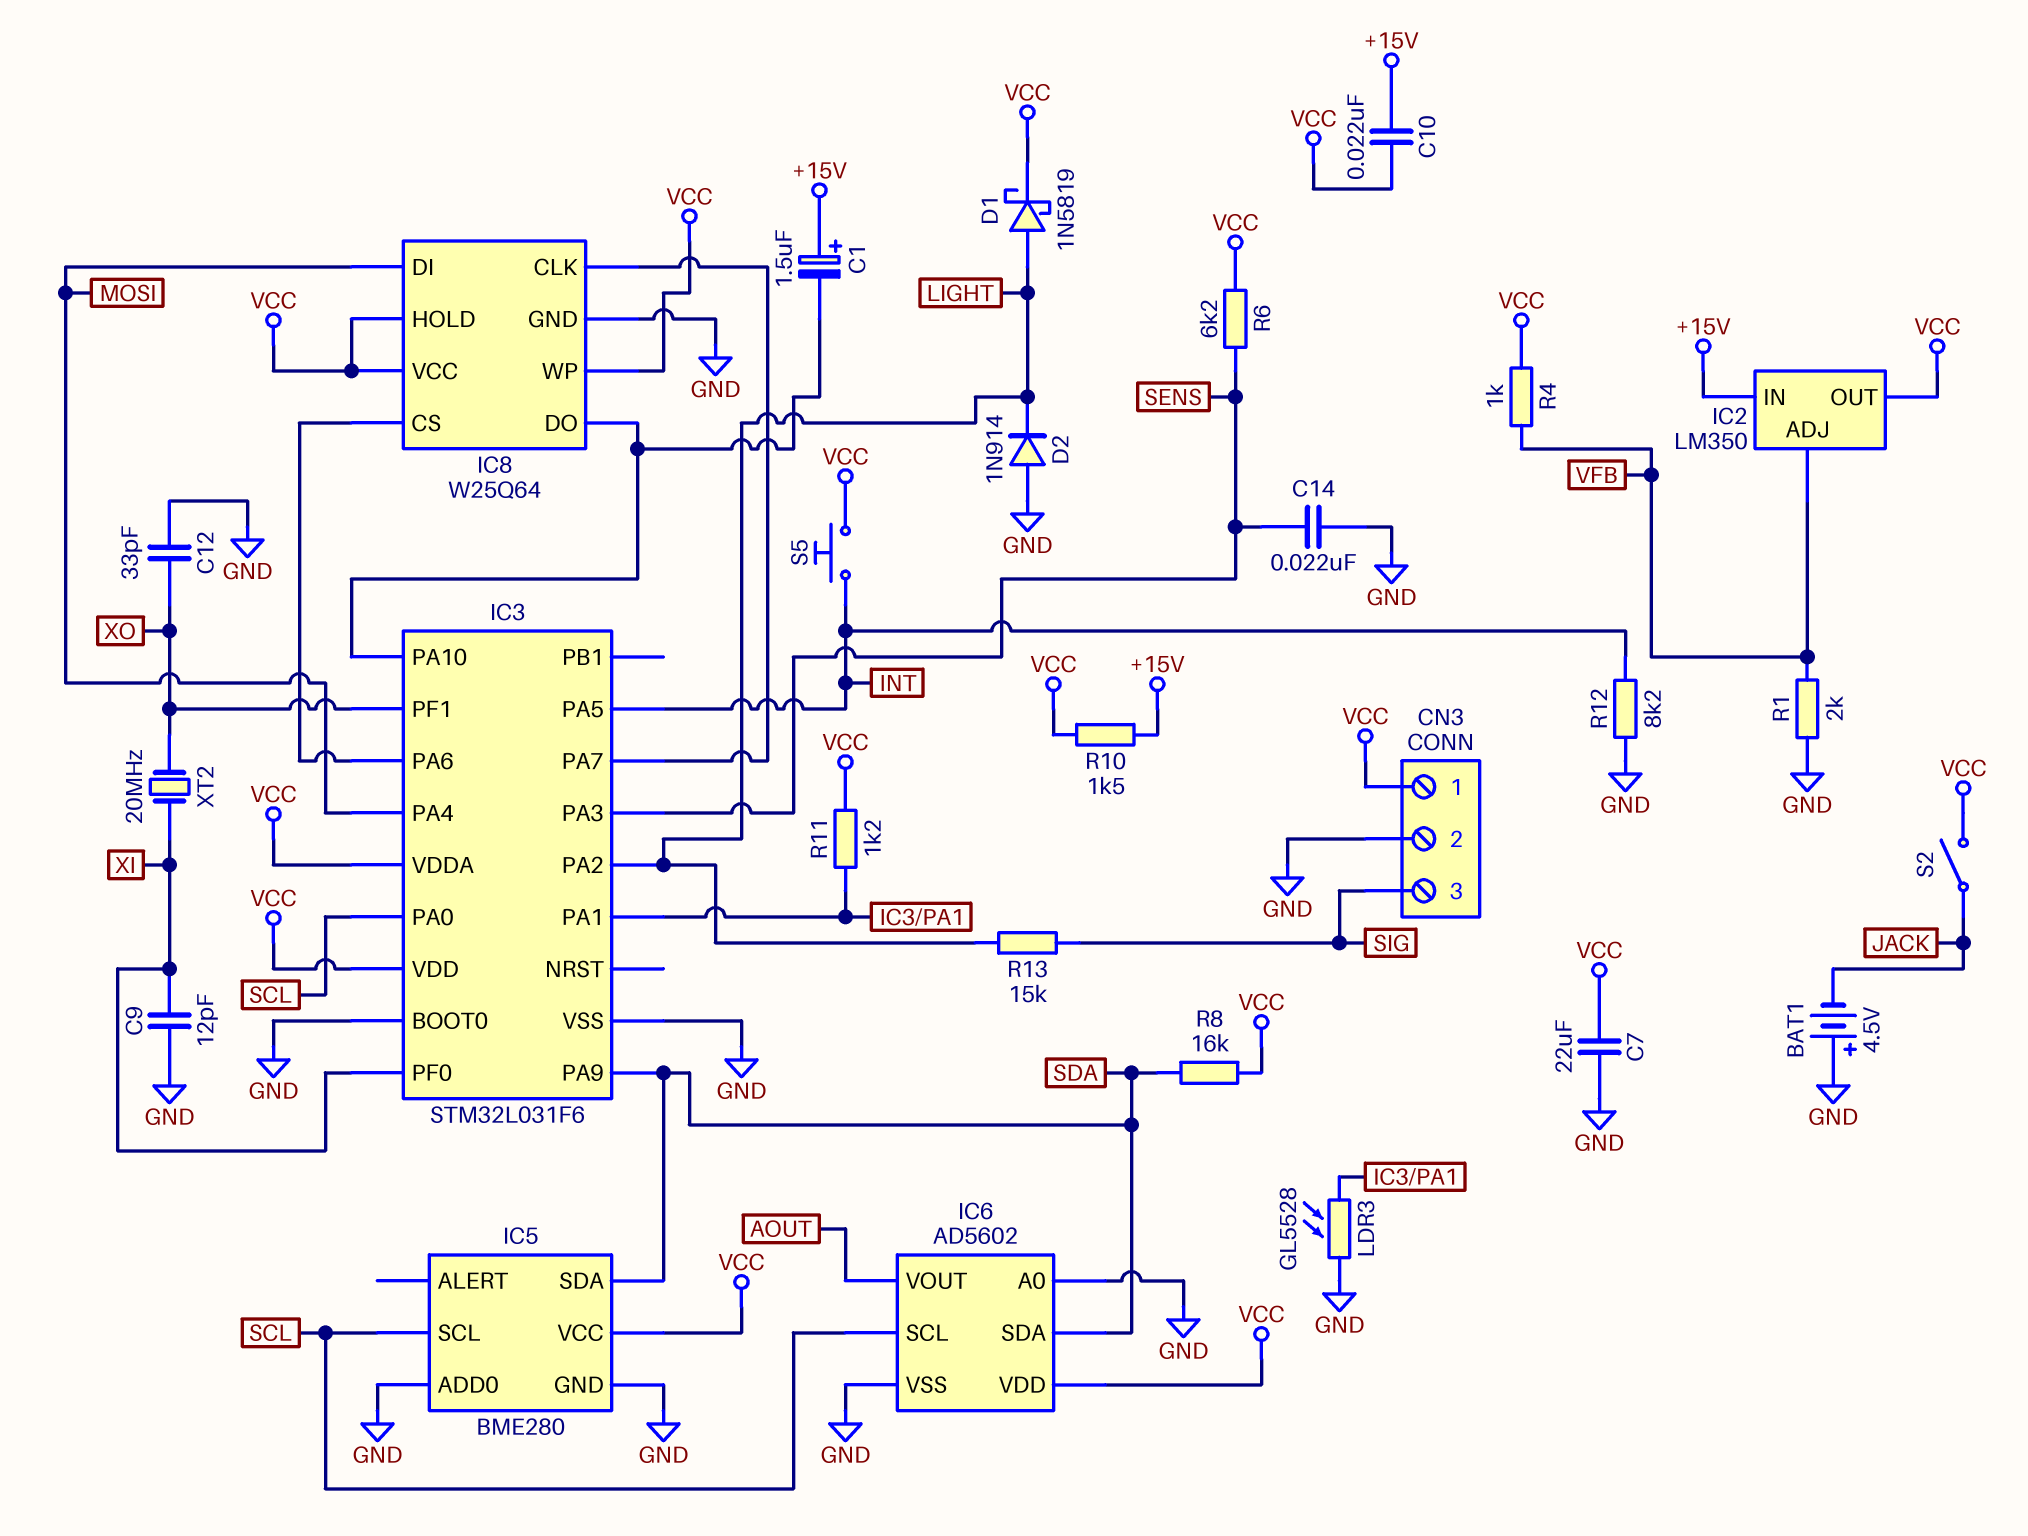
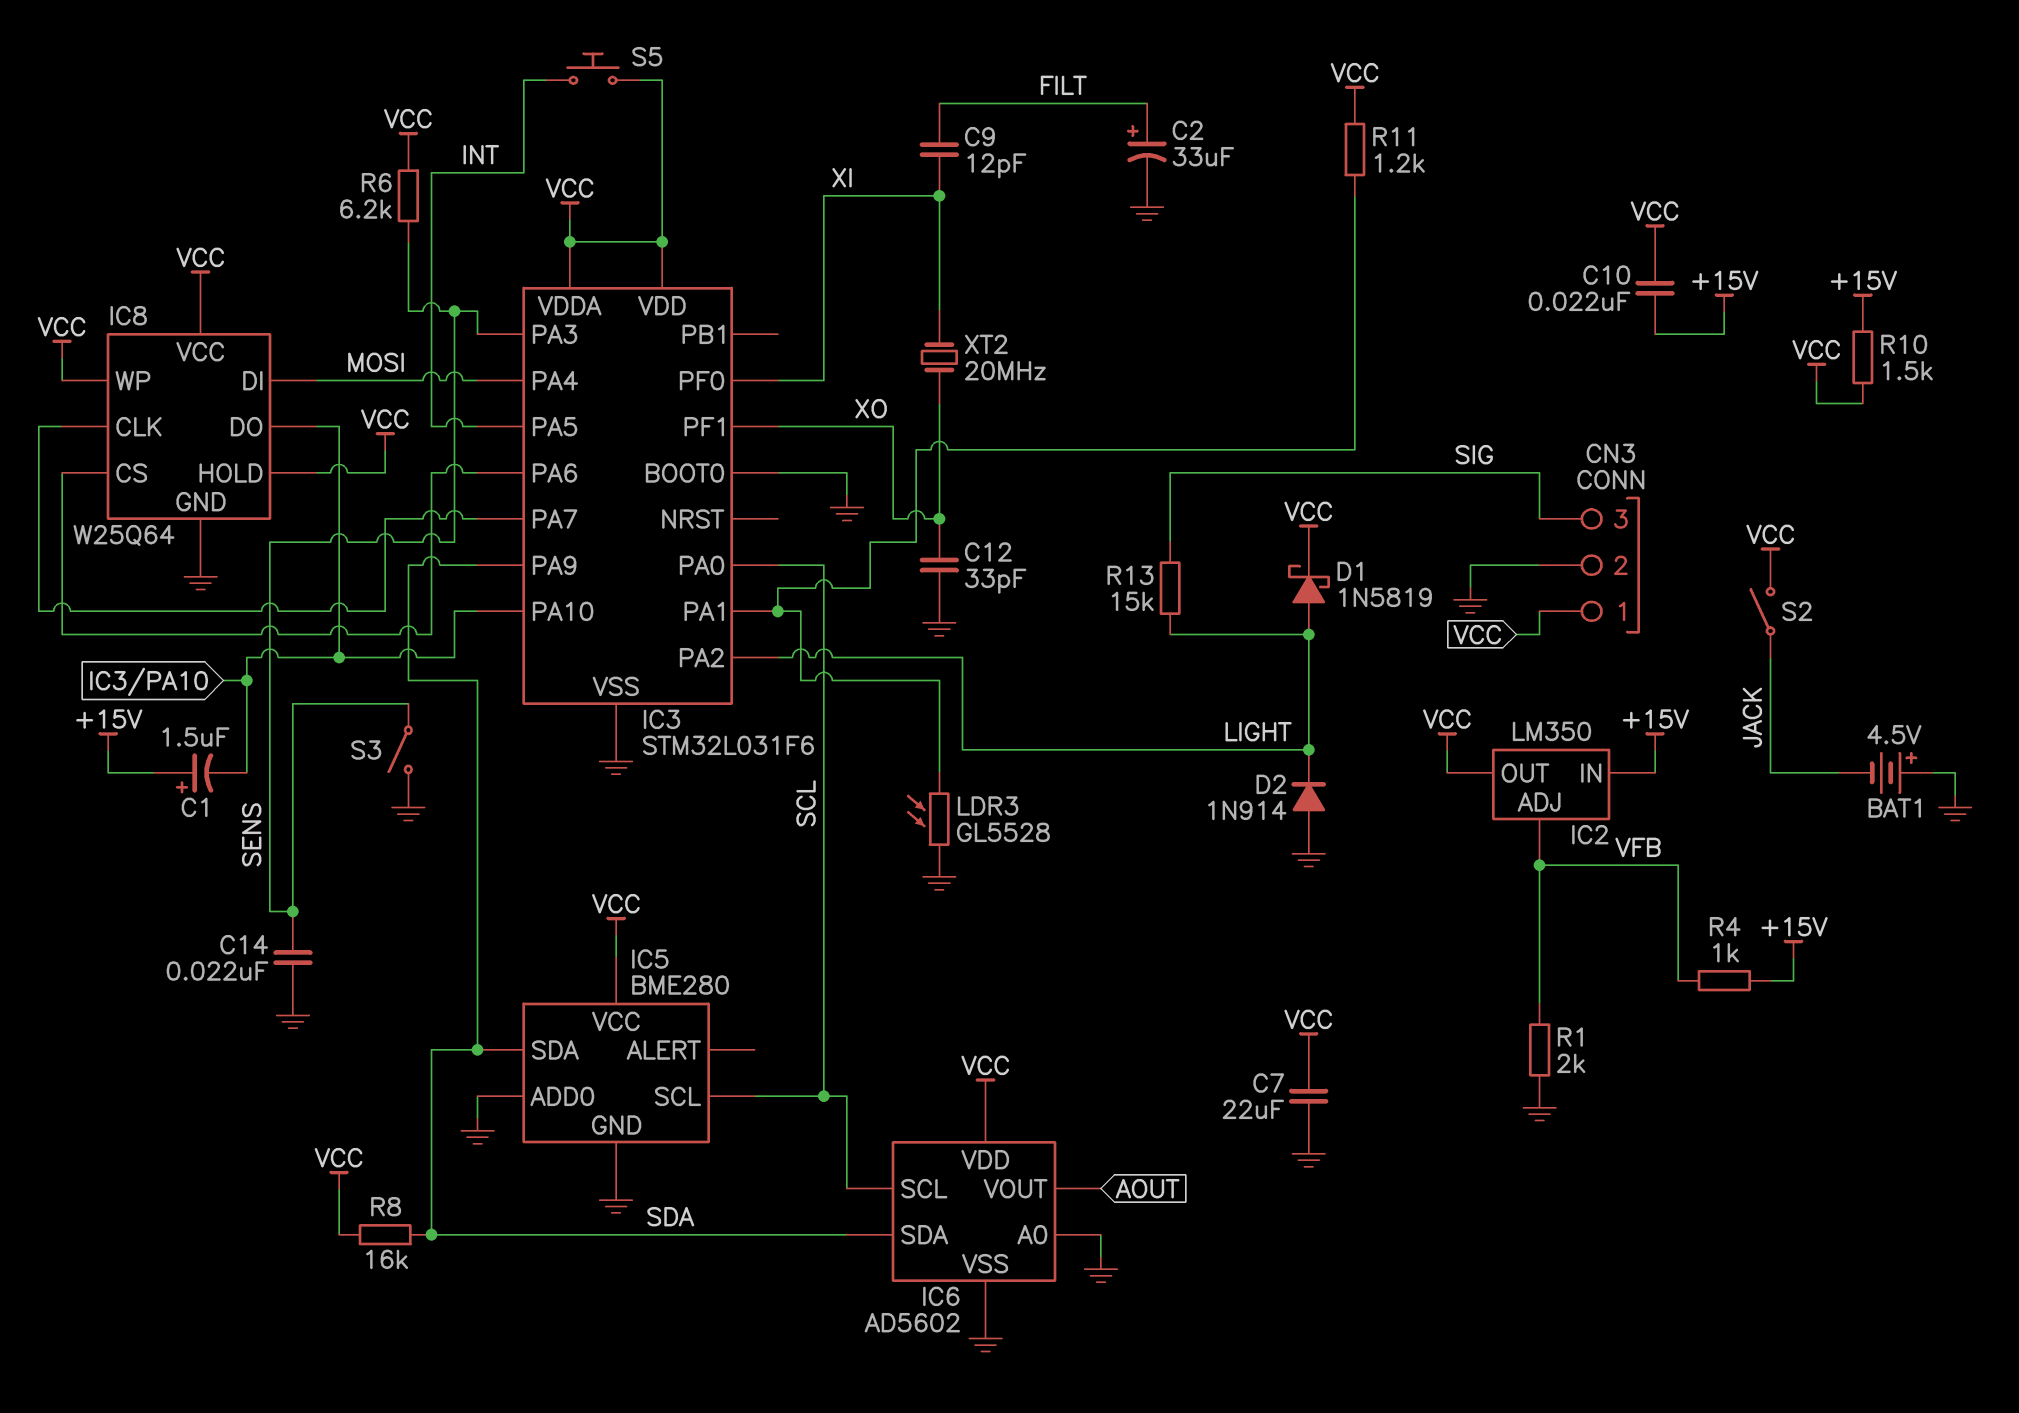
C2: none -> 33uF (plus FILT, minus GND)
C9: 12pF (GND, XI) -> 12pF (FILT, XI)
R4: 1k (VCC, VFB) -> 1k (+15V, VFB)
R12: 8.2k (GND, INT) -> none
S3: none -> switch (GND, SENS)

